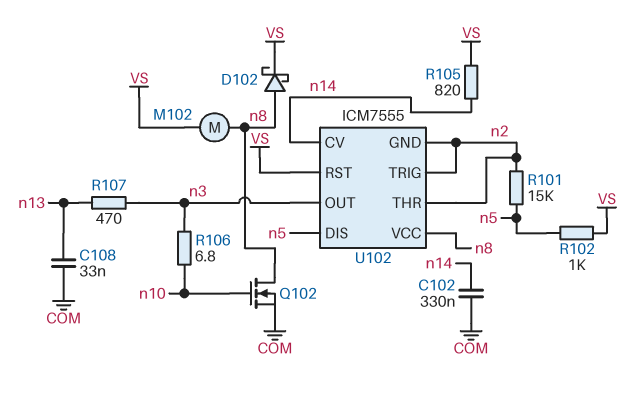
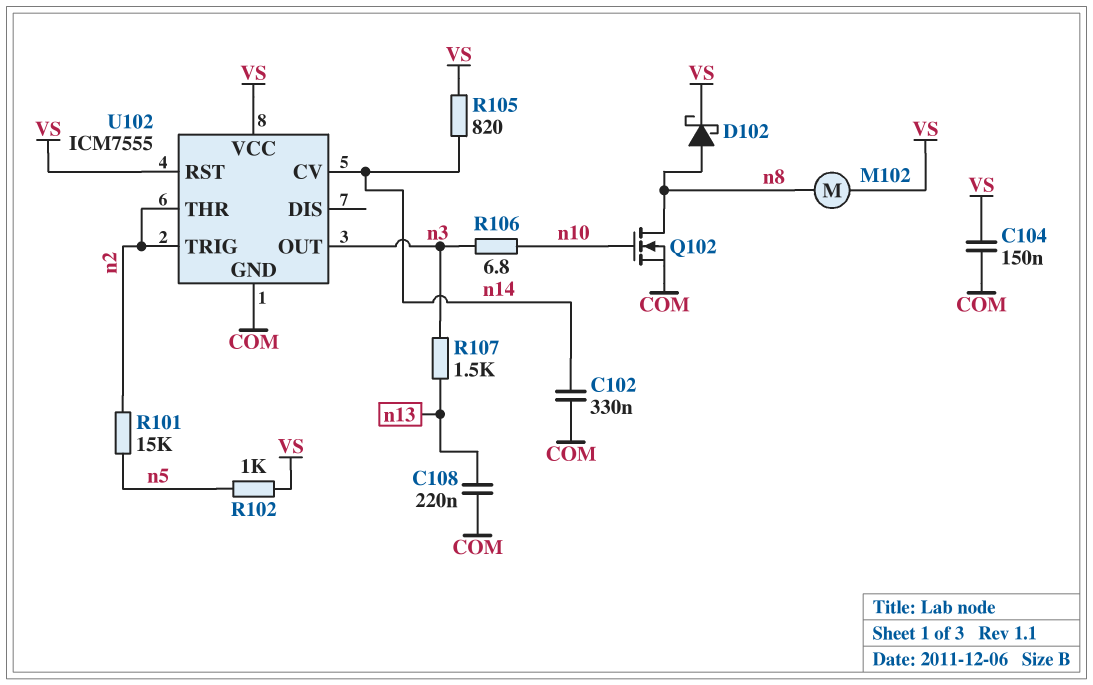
C104: none -> 150nF (COM, VS)
C108: 33nF (COM, n13) -> 220nF (COM, n13)
R107: 470 (n3, n13) -> 1.5k (n3, n13)
U102 pin DIS: n5 -> none
U102 pin GND: n2 -> COM
U102 pin VCC: n8 -> VS

